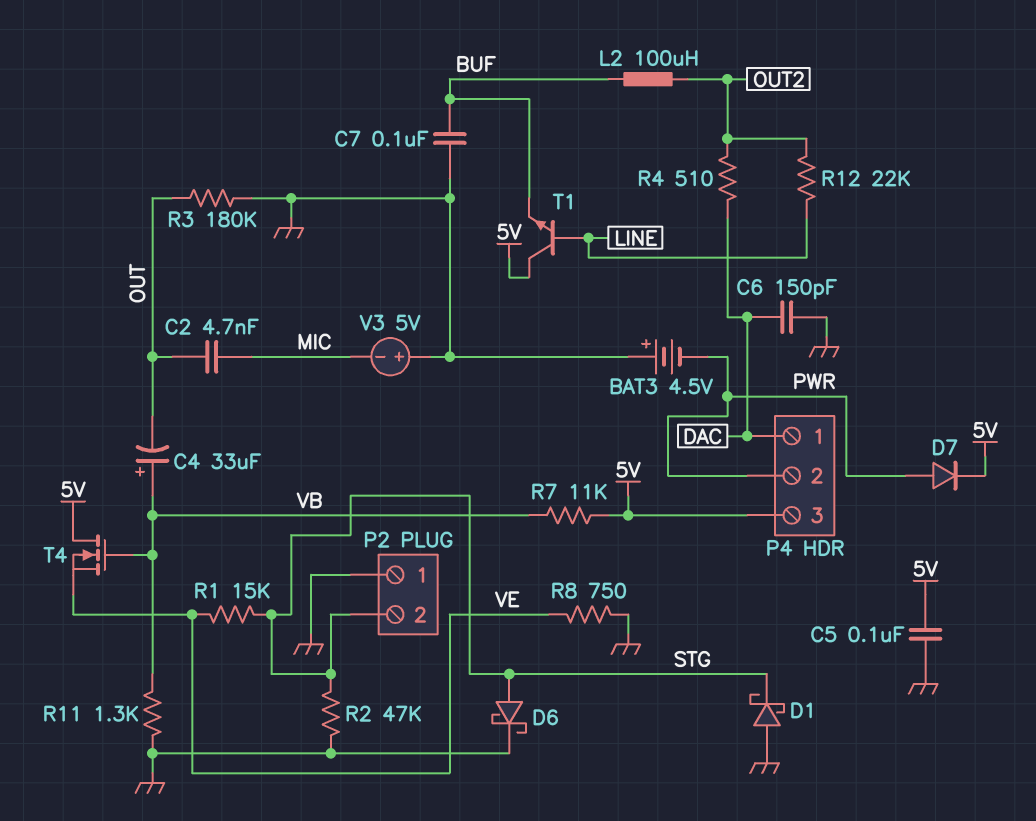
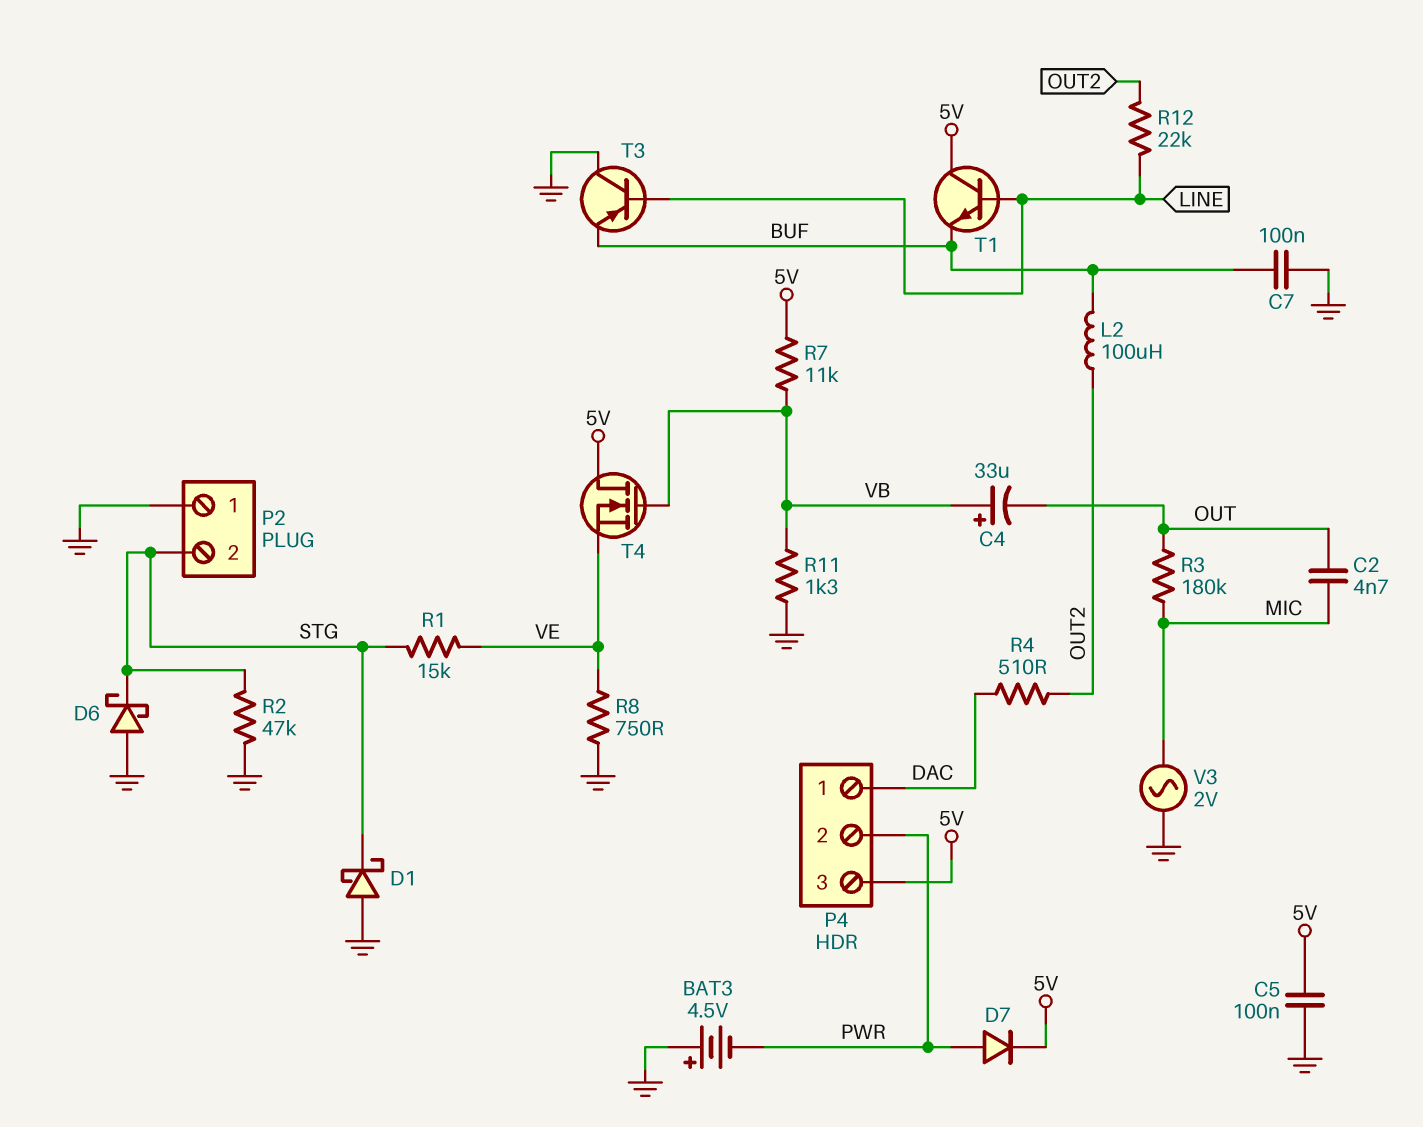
C6: 150pF (DAC, GND) -> none
D6: schottky (A STG, K GND) -> schottky (A GND, K STG)
R3: 180k (GND, OUT) -> 180k (MIC, OUT)
T3: none -> PNP (B LINE, C GND, E BUF)
V3: 5V (plus GND, minus MIC) -> AC 2V (GND, MIC)

